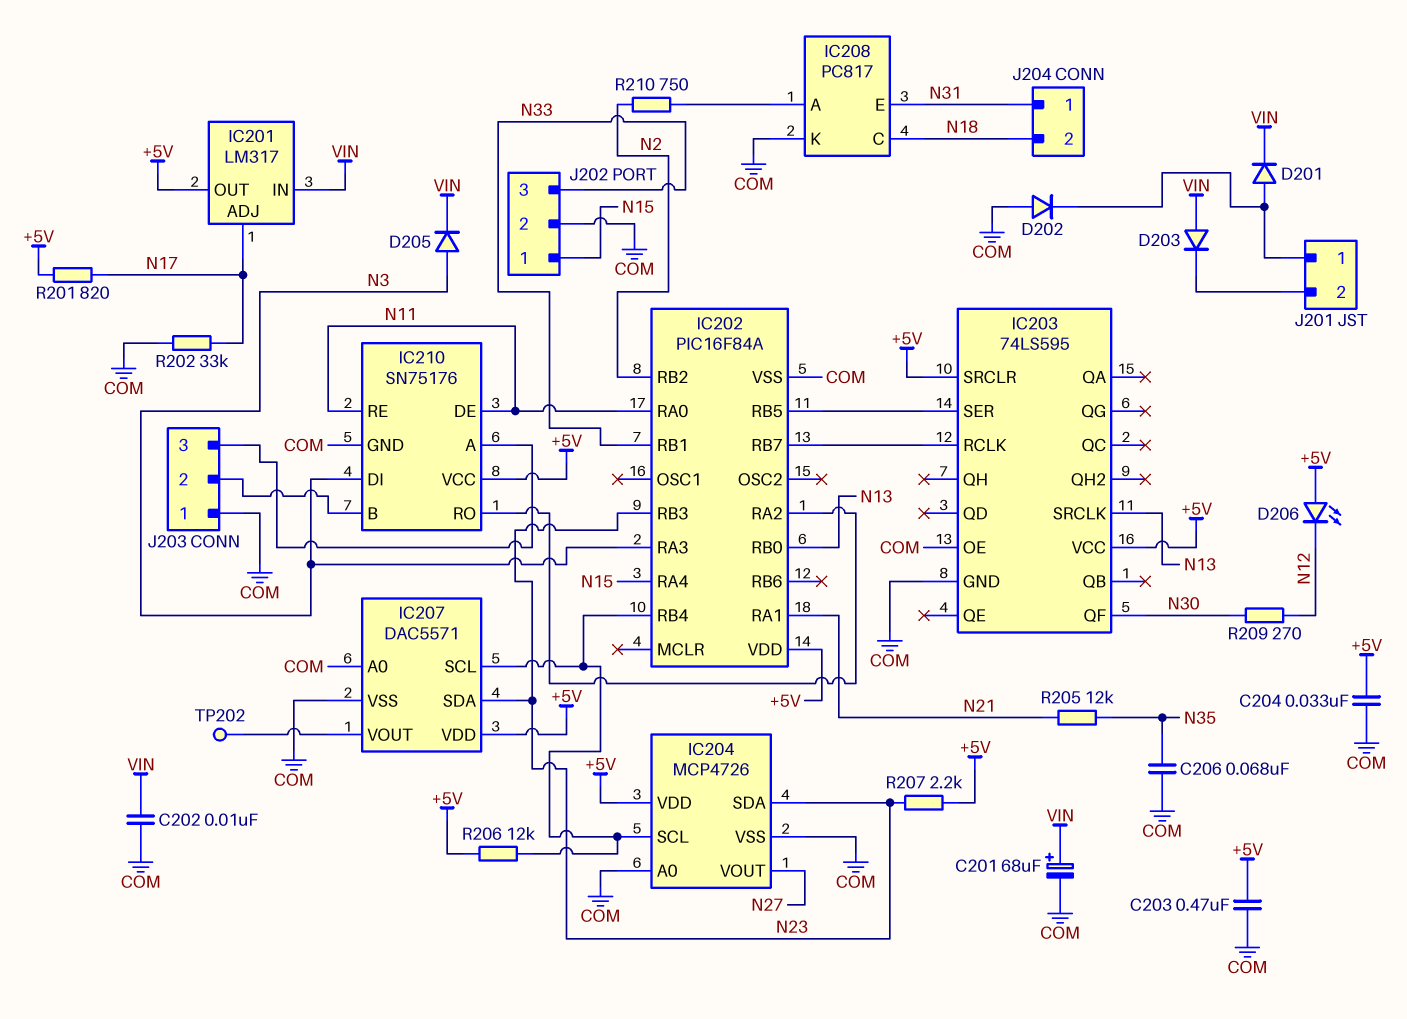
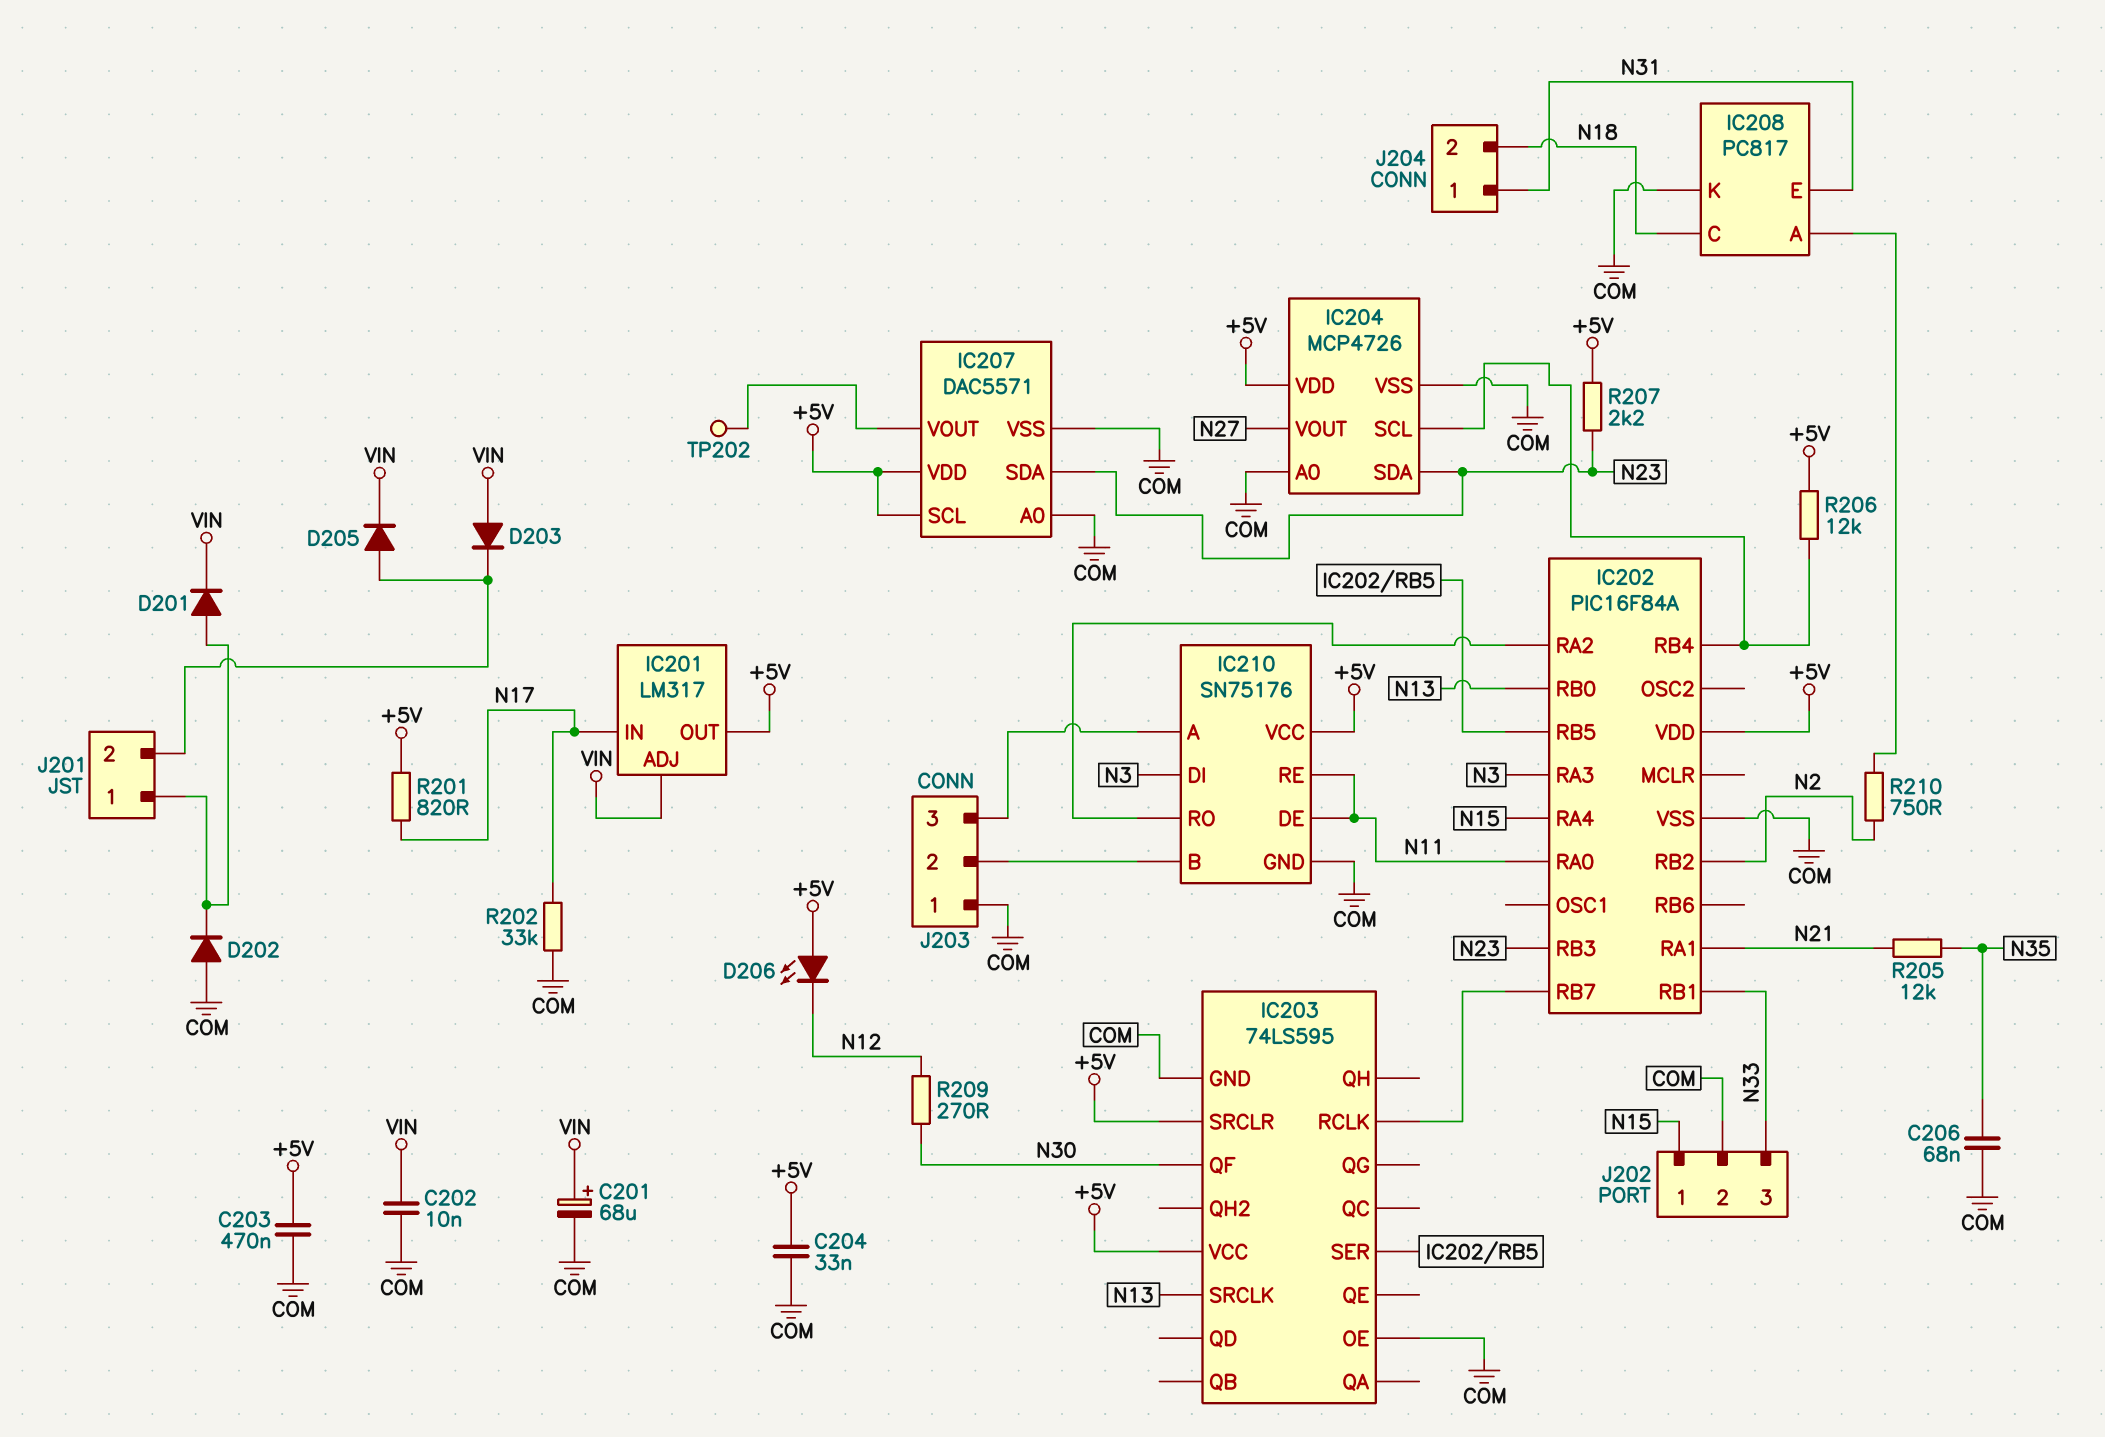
D205: diode (A N3, K VIN) -> diode (A J201/2, K VIN)
IC201 pin ADJ: N17 -> VIN
IC201 pin IN: VIN -> N17
IC207 pin SCL: IC202/RB4 -> +5V

